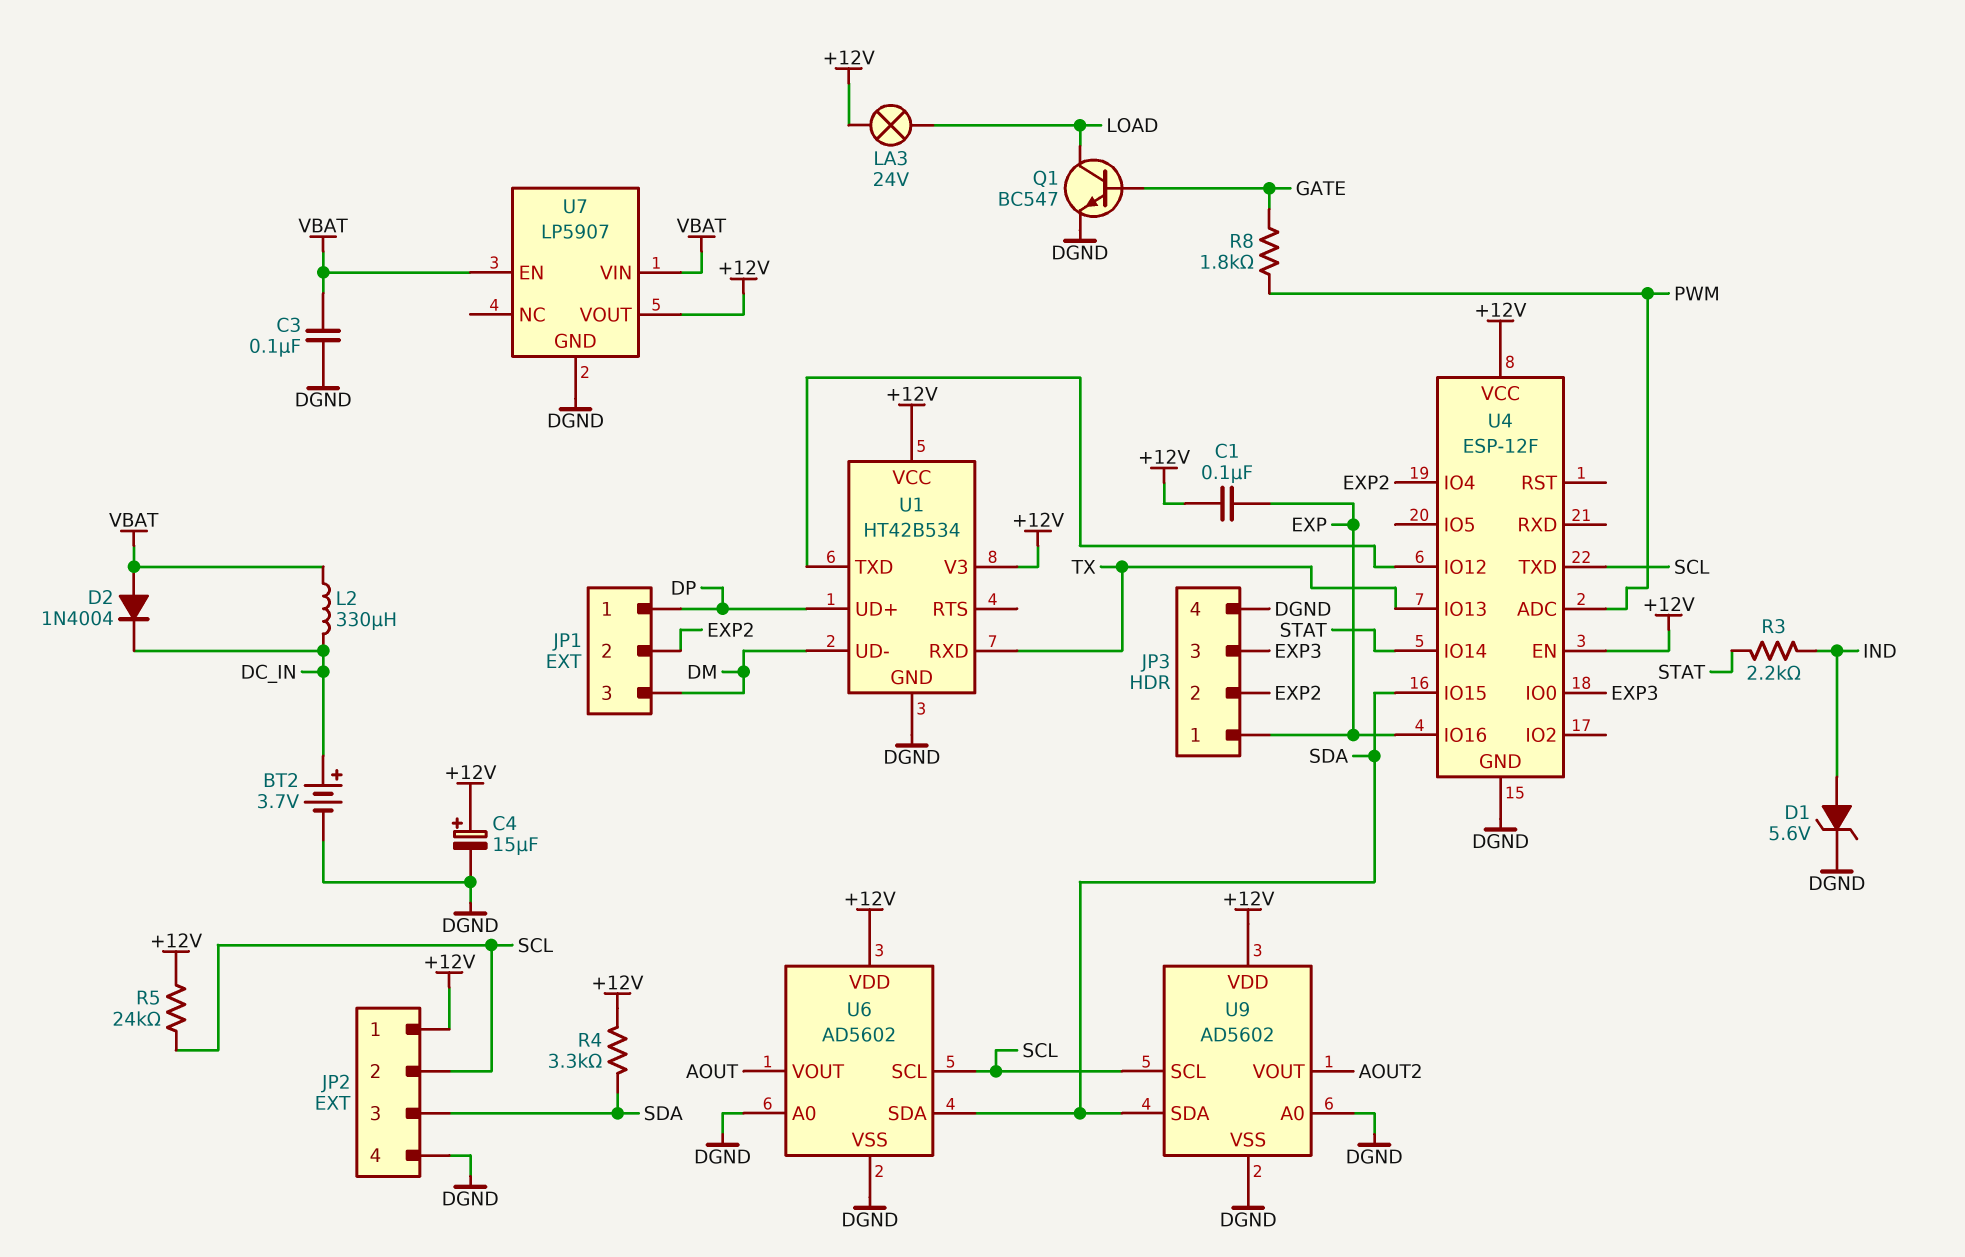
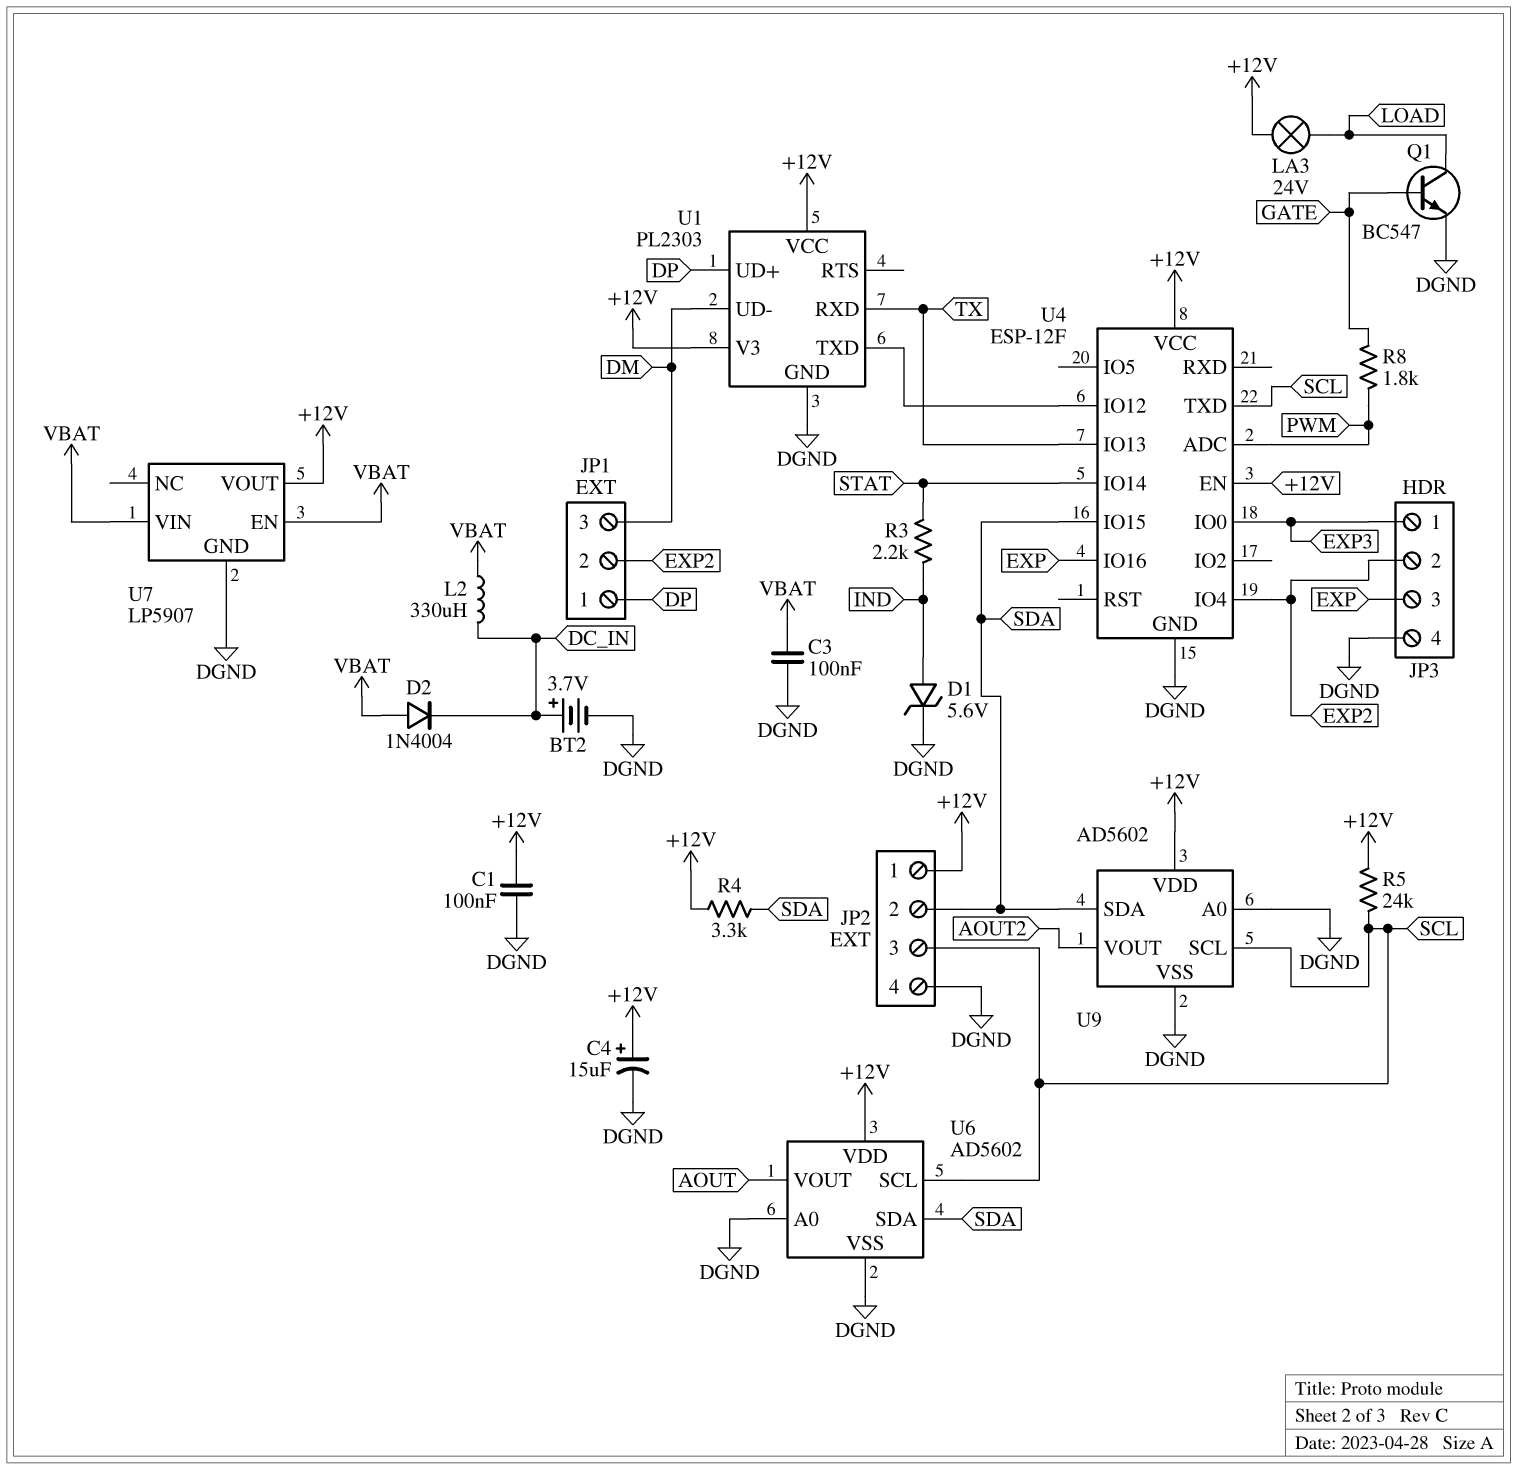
C1: 100nF (+12V, EXP) -> 100nF (+12V, DGND)
JP2 pin 2: SCL -> SDA
JP2 pin 3: SDA -> SCL
JP3 pin 1: EXP -> EXP3
JP3 pin 3: EXP3 -> EXP
U1: HT42B534 -> PL2303

